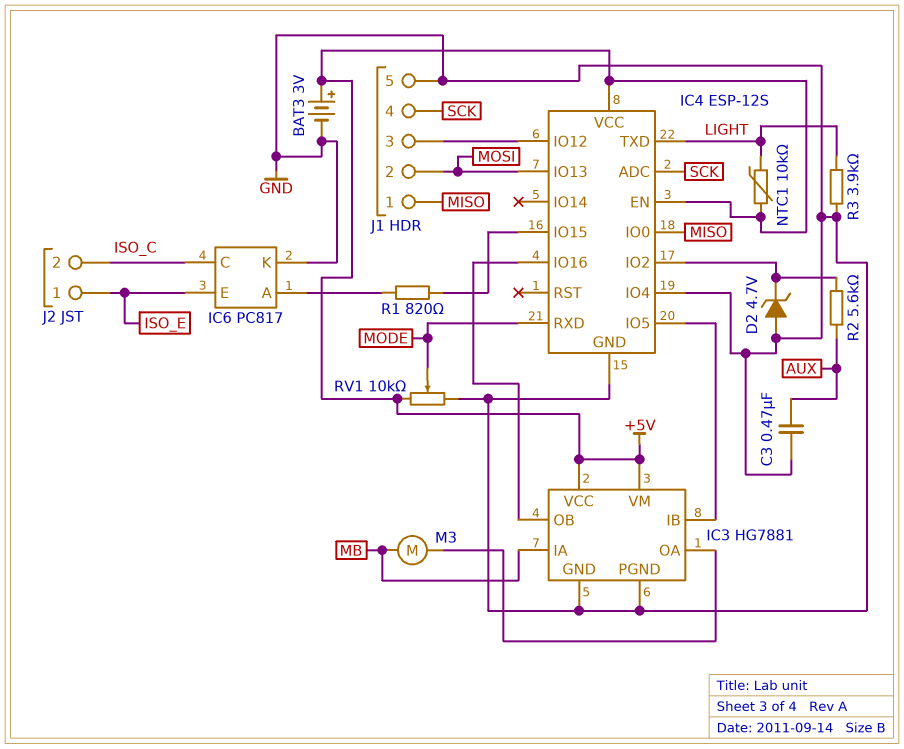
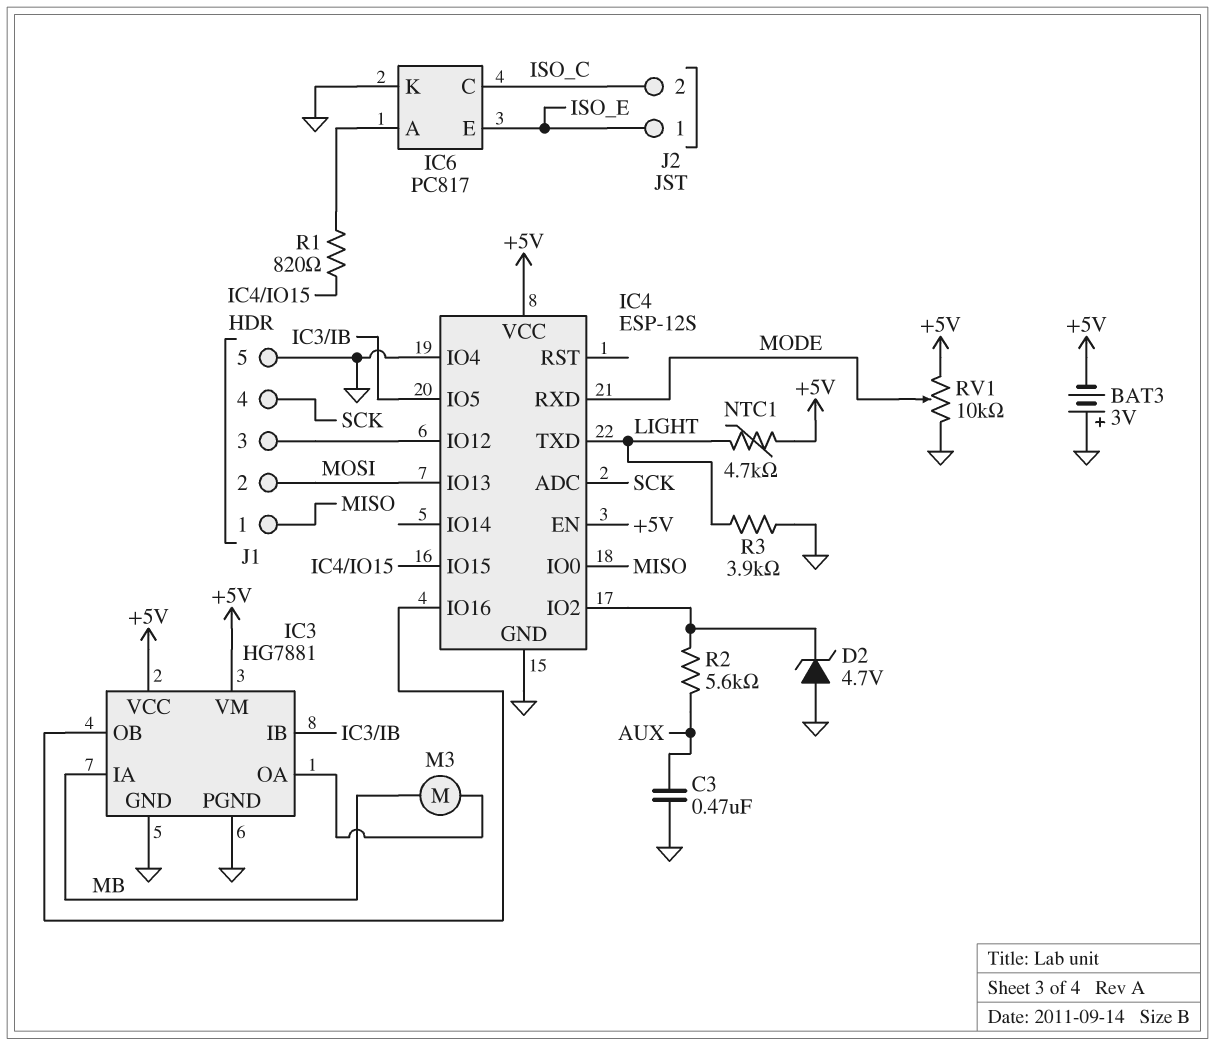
BAT3: 3V (plus +5V, minus GND) -> 3V (plus GND, minus +5V)
NTC1: 10k (+5V, LIGHT) -> 4.7k (+5V, LIGHT)

